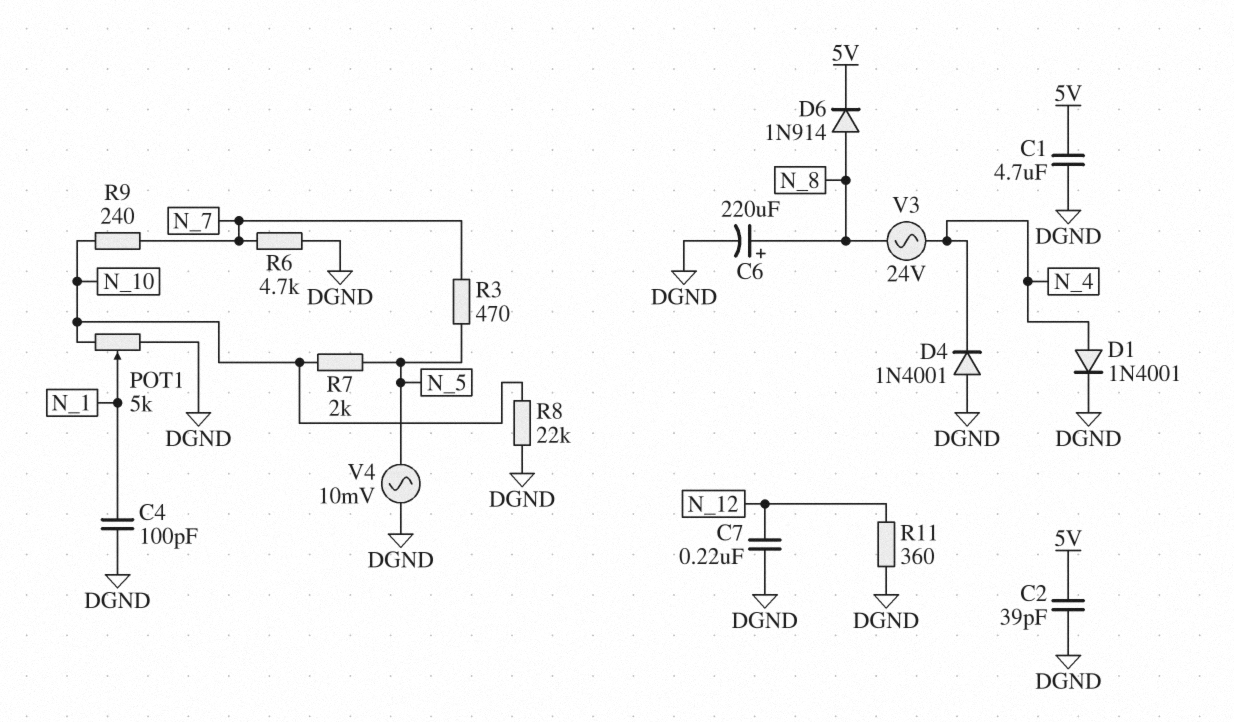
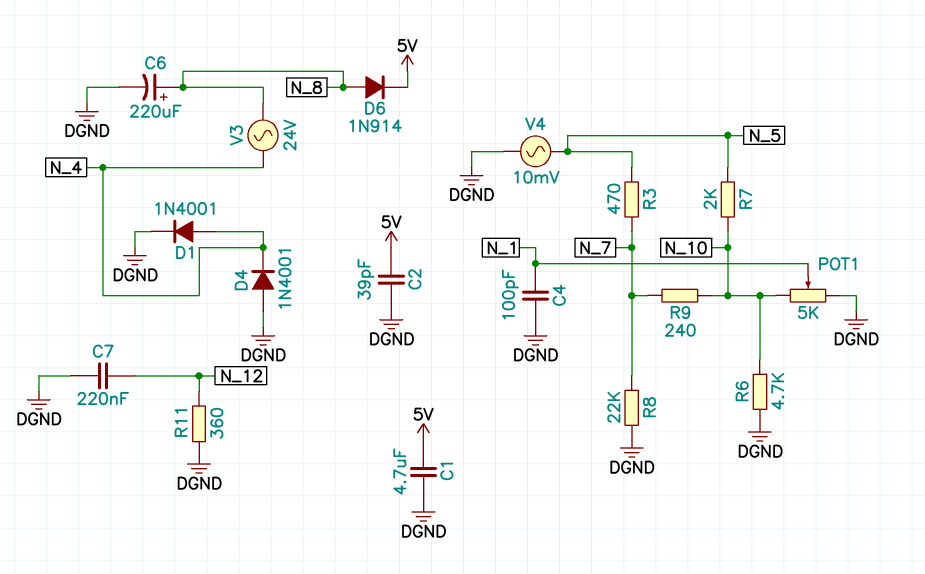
R6: 4.7k (DGND, N_7) -> 4.7k (DGND, N_10)
R8: 22k (DGND, N_10) -> 22k (DGND, N_7)

